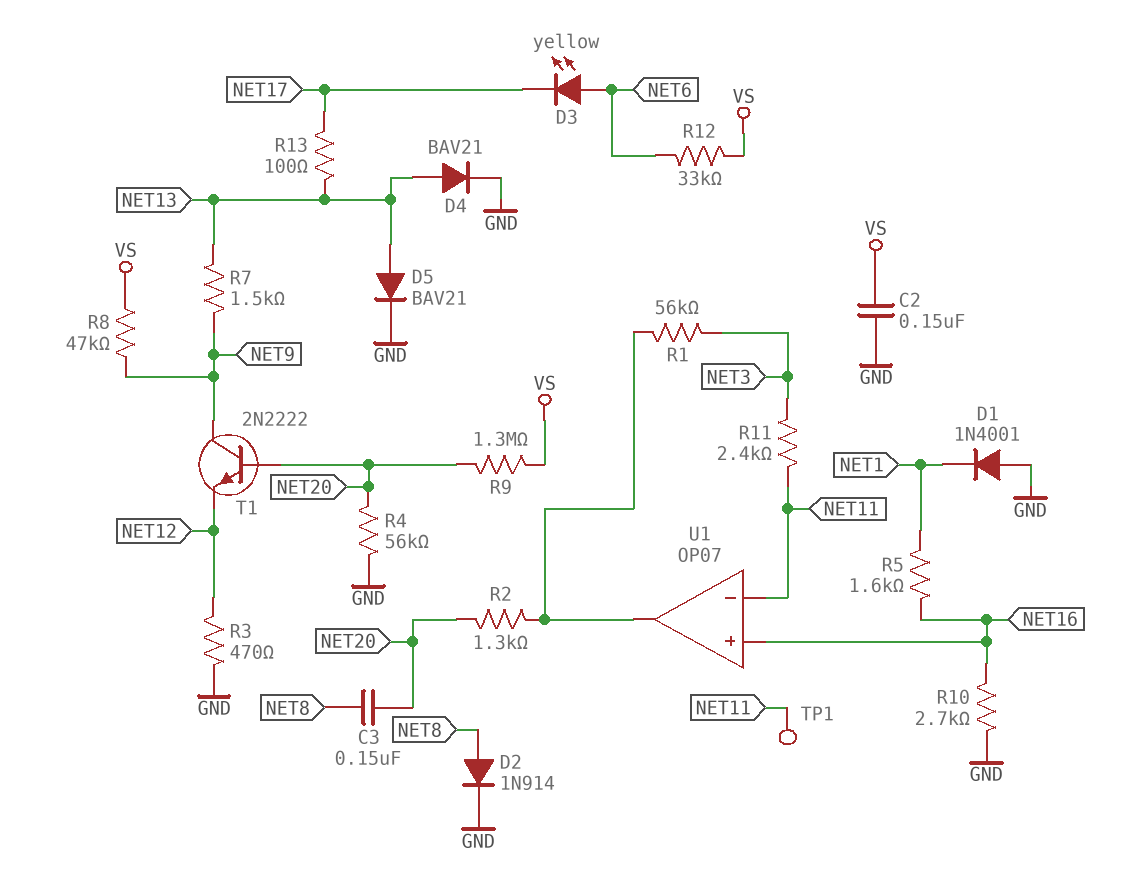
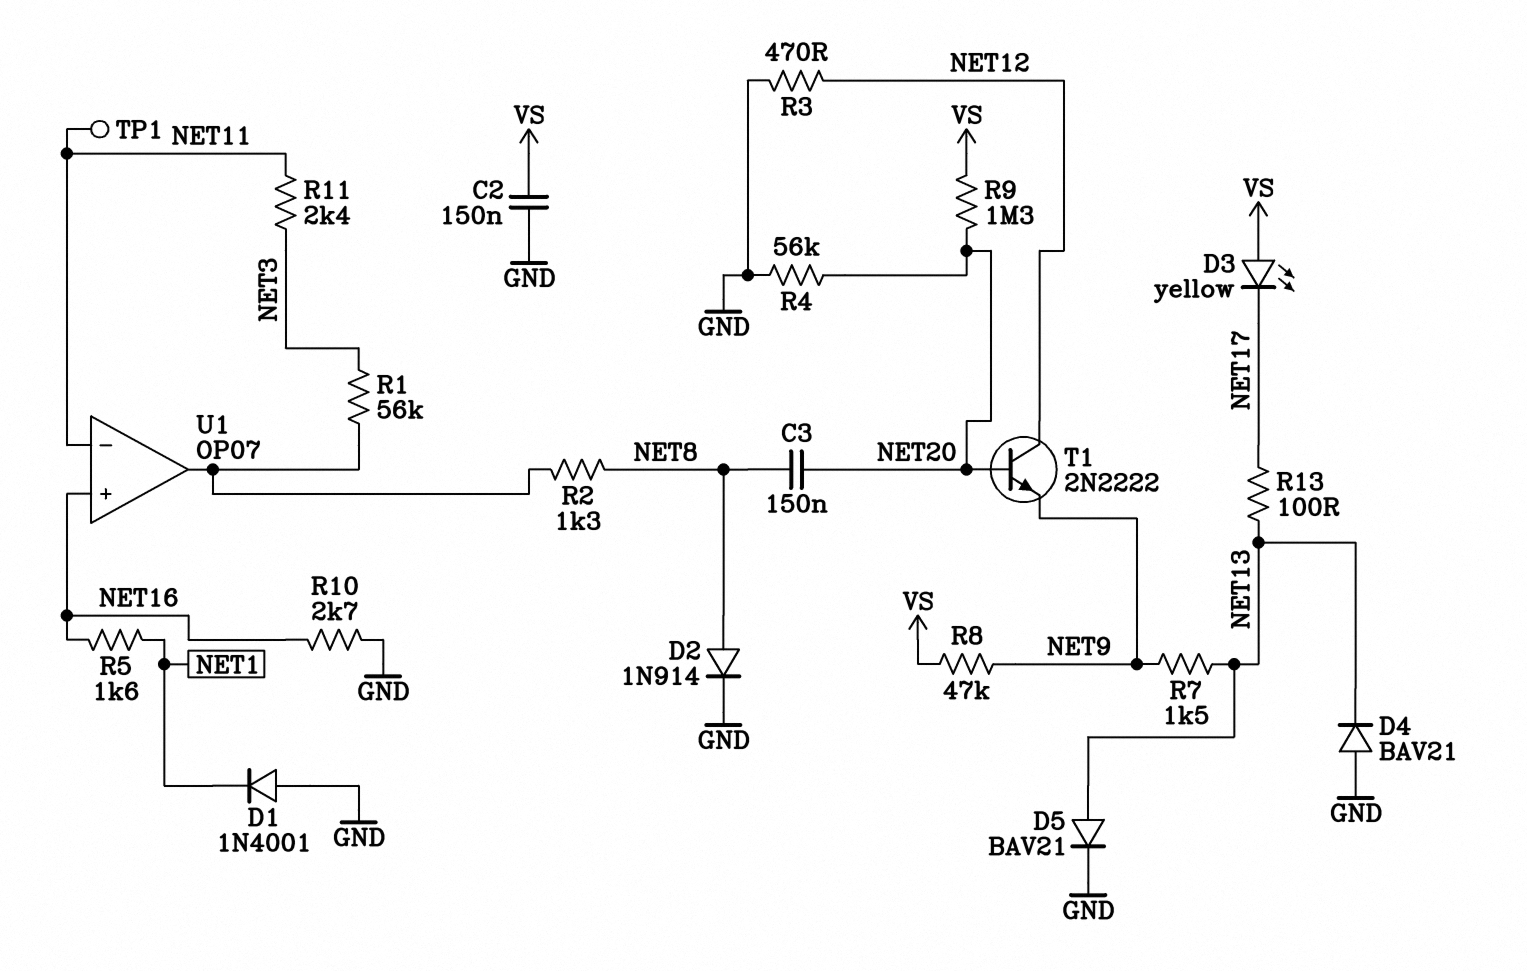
D3: LED yellow (A NET6, K NET17) -> LED yellow (A VS, K NET17)
D4: diode BAV21 (A NET13, K GND) -> diode BAV21 (A GND, K NET13)
R2: 1.3k (NET20, U1/out) -> 1.3k (NET8, U1/out)
R12: 33k (NET6, VS) -> none
T1: NPN 2N2222 (B NET20, C NET9, E NET12) -> NPN 2N2222 (B NET20, C NET12, E NET9)

